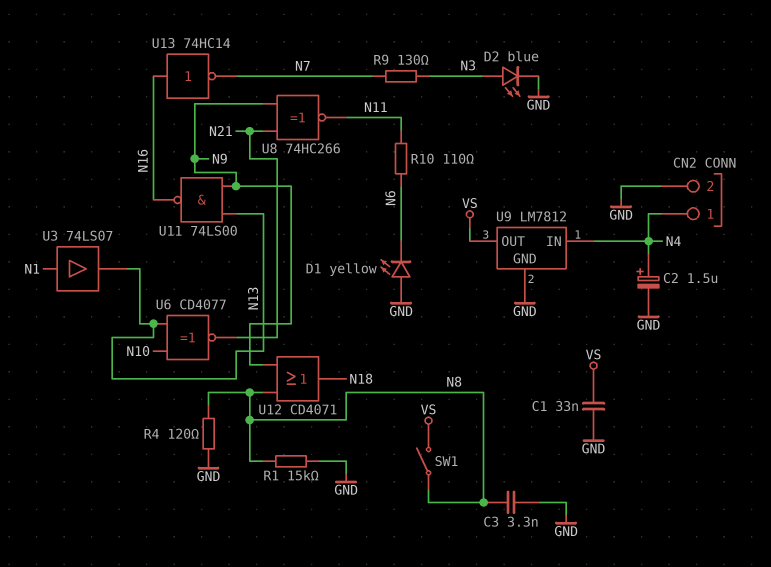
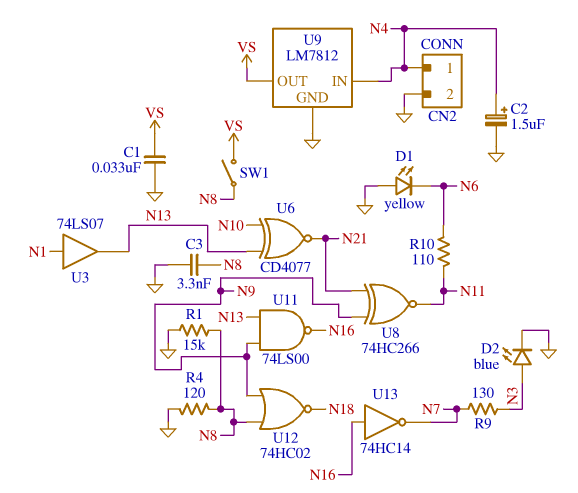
U12: OR CD4071 (in N8, in N9, out N18) -> NOR 74HC02 (in N8, in N9, out N18)

